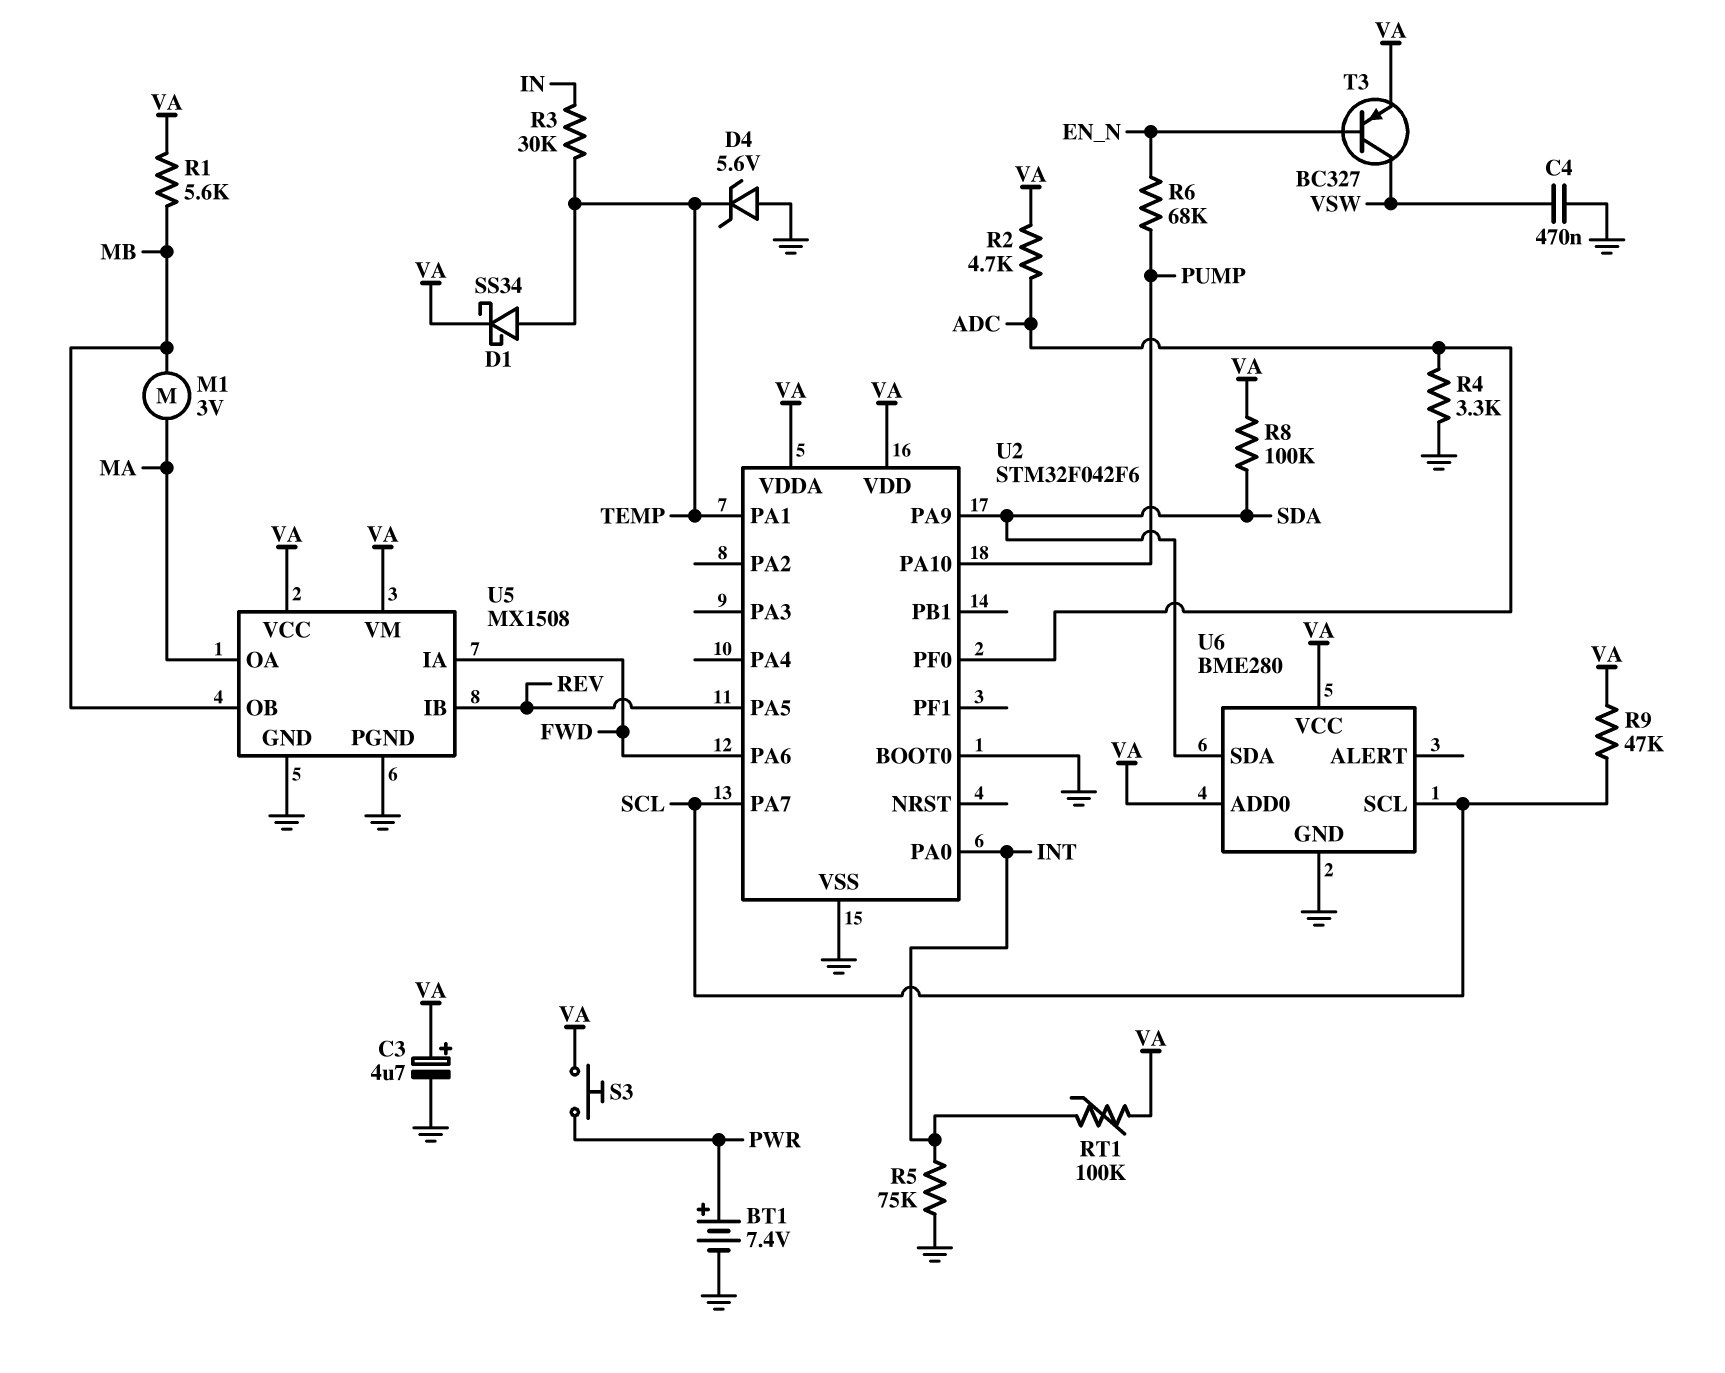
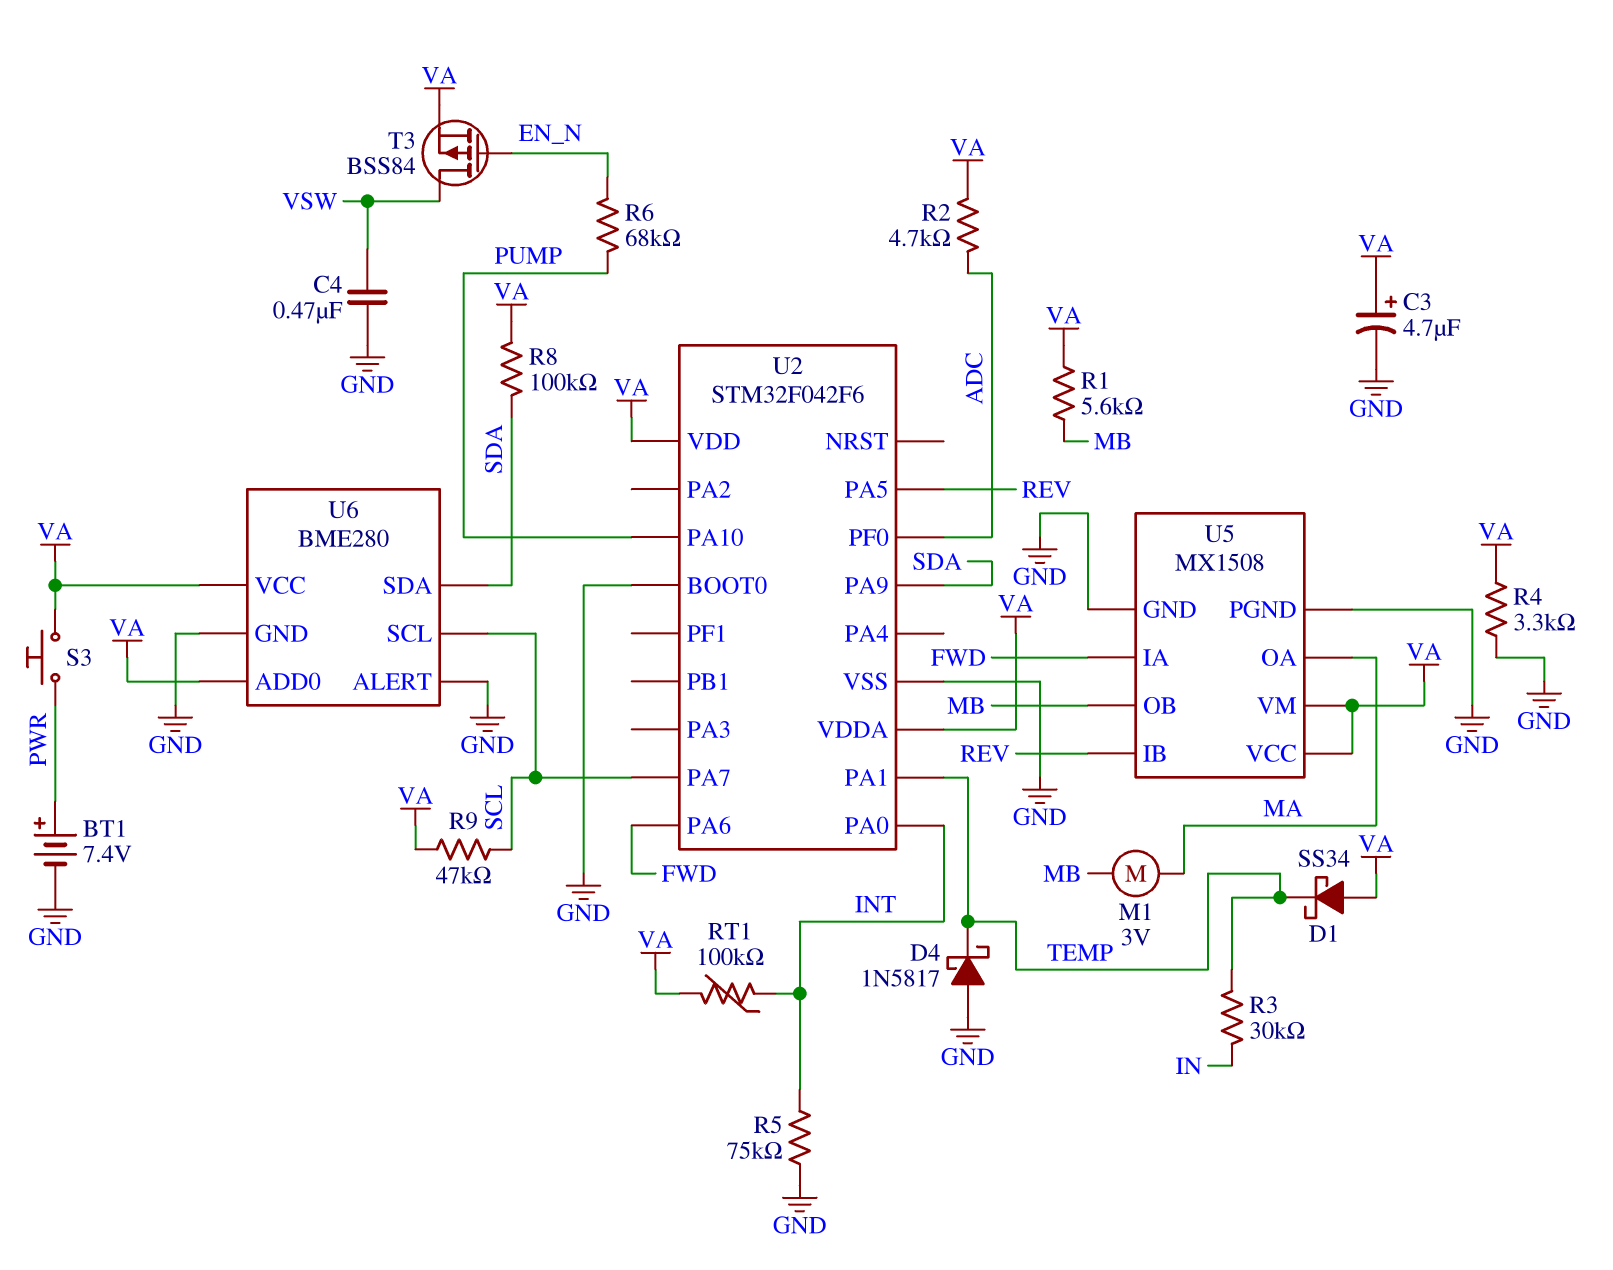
D1: schottky SS34 (A TEMP, K VA) -> schottky SS34 (A VA, K TEMP)
D4: zener 5.6V (A GND, K TEMP) -> schottky 1N5817 (A GND, K TEMP)
R4: 3.3k (ADC, GND) -> 3.3k (GND, VA)
T3: PNP BC327 (B EN_N, C VSW, E VA) -> PMOS BSS84 (G EN_N, D VSW, S VA)
U6 pin ALERT: none -> GND

